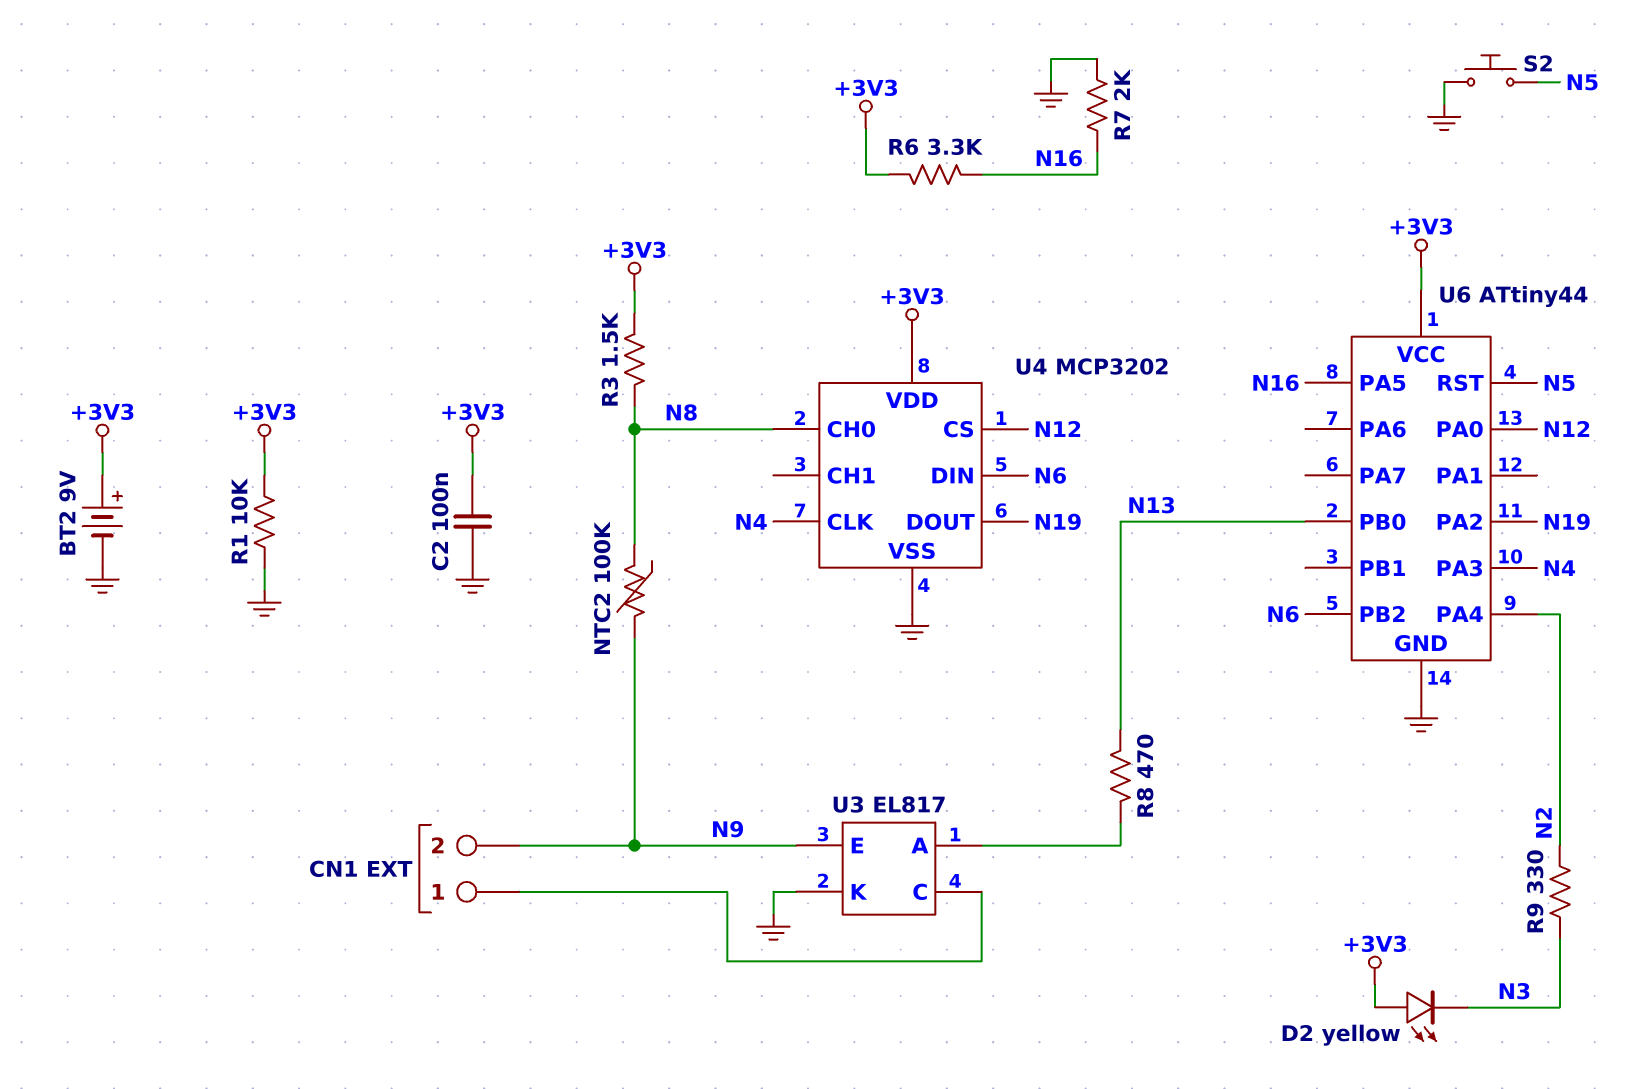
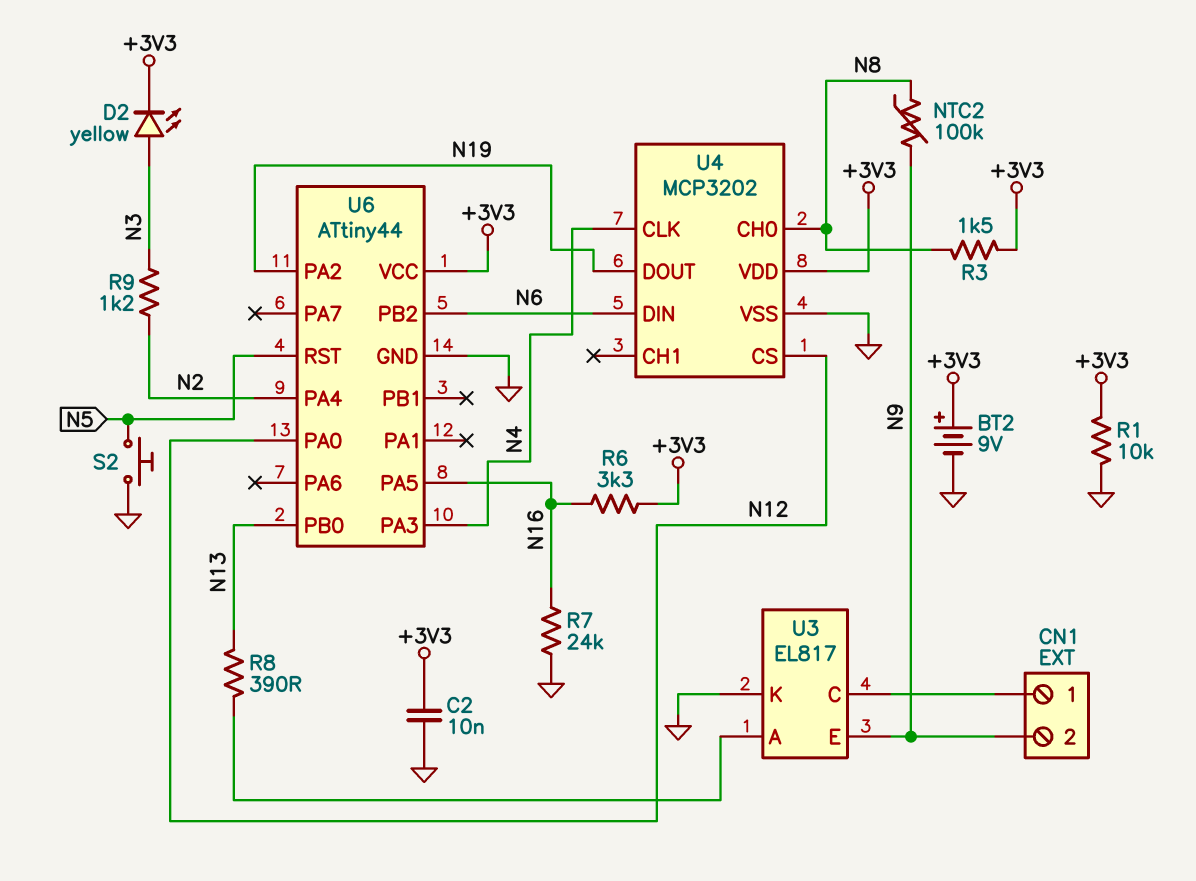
C2: 100nF (+3V3, GND) -> 10nF (+3V3, GND)
D2: LED yellow (A +3V3, K N3) -> LED yellow (A N3, K +3V3)
R7: 2k (GND, N16) -> 24k (GND, N16)
R8: 470 (N13, U3/A) -> 390 (N13, U3/A)
R9: 330 (N2, N3) -> 1.2k (N2, N3)

